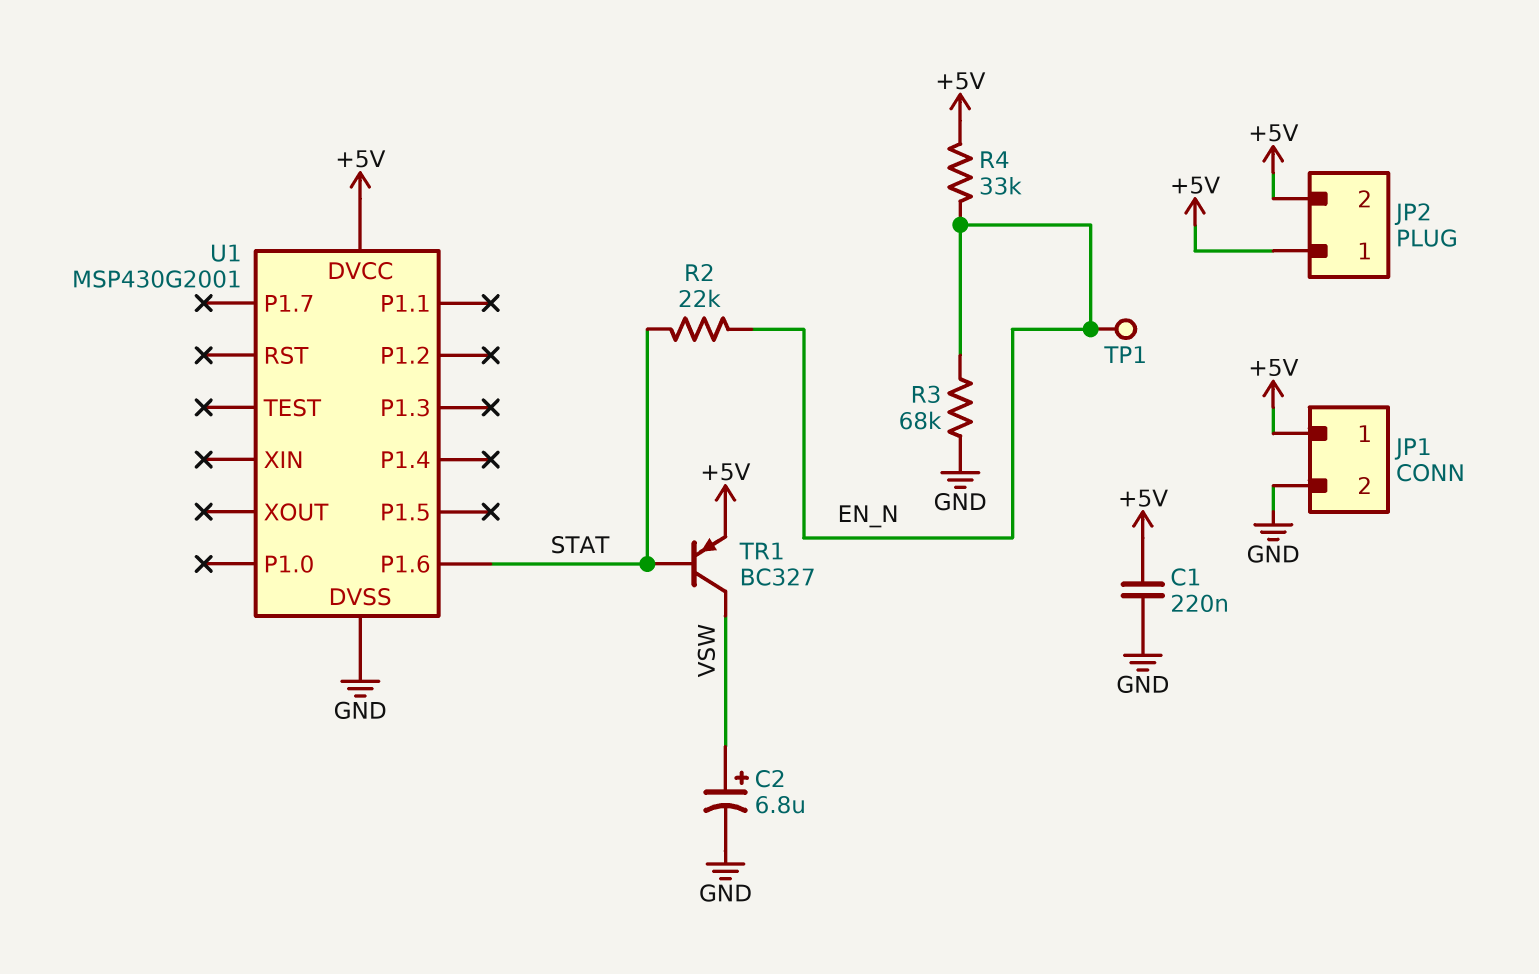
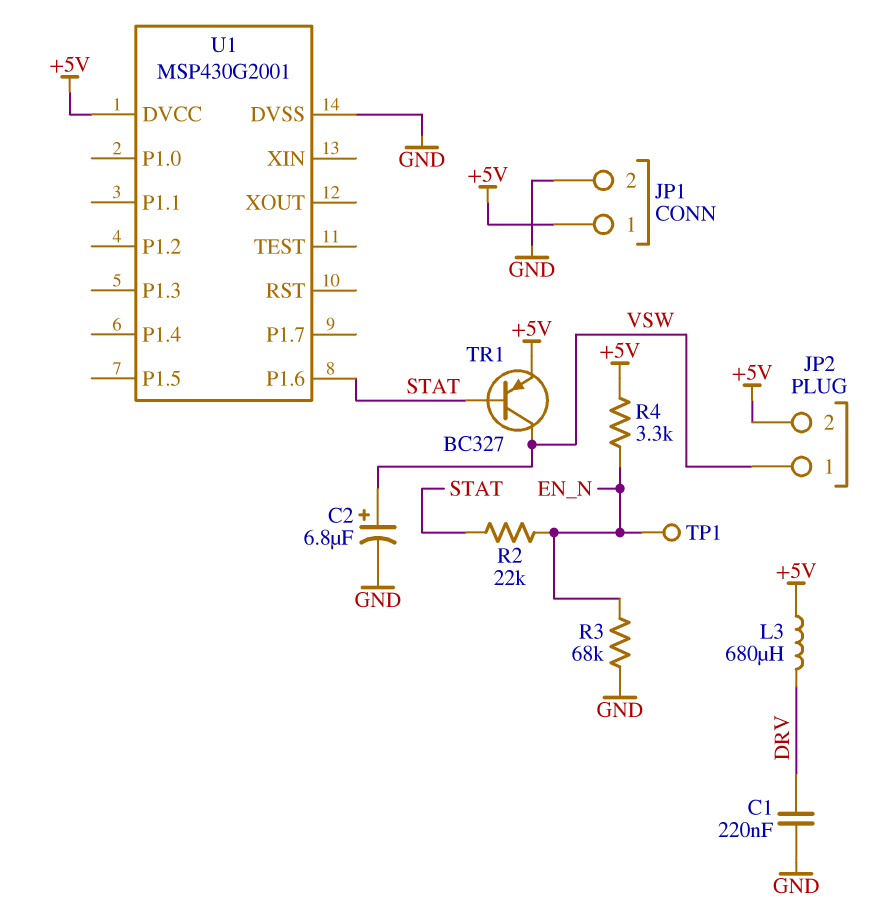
C1: 220nF (+5V, GND) -> 220nF (DRV, GND)
JP2 pin 1: +5V -> VSW
L3: none -> 680uH (+5V, DRV)
R4: 33k (+5V, EN_N) -> 3.3k (+5V, EN_N)

